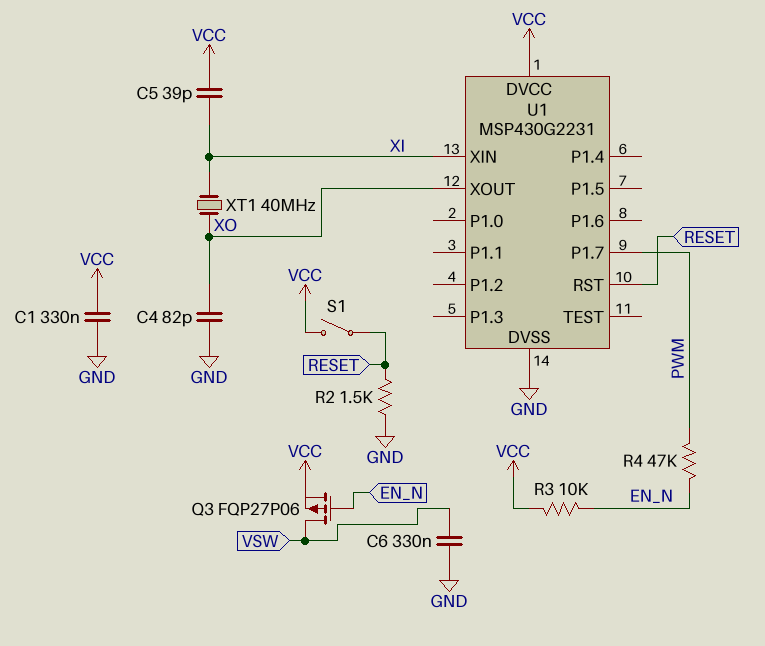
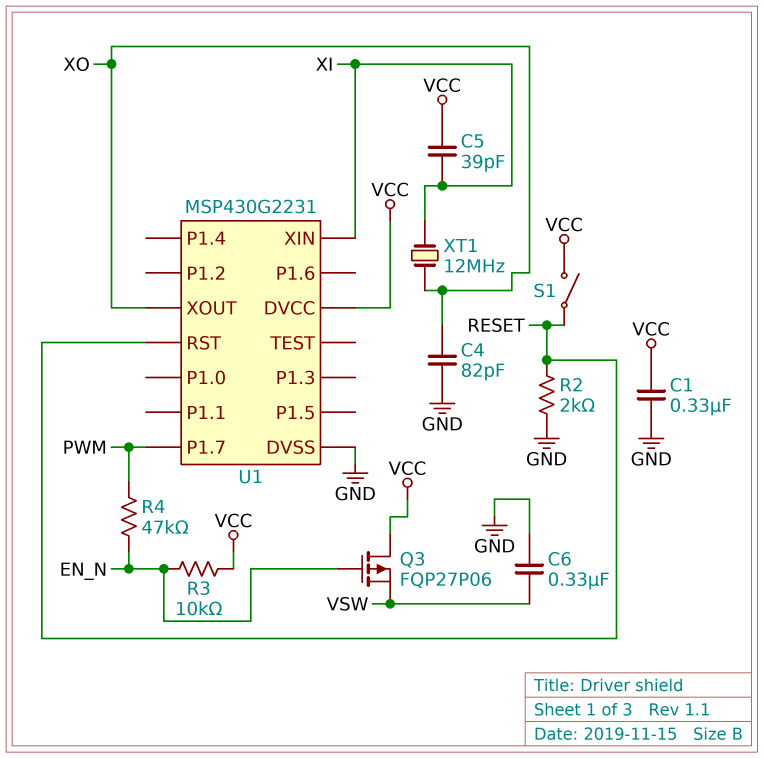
Q3: PMOS FQP27P06 (G EN_N, D VSW, S VCC) -> PMOS FQP27P06 (G EN_N, D VCC, S VSW)
R2: 1.5k (GND, RESET) -> 2k (GND, RESET)
XT1: 40MHz (XI, XO) -> 12MHz (XI, XO)

